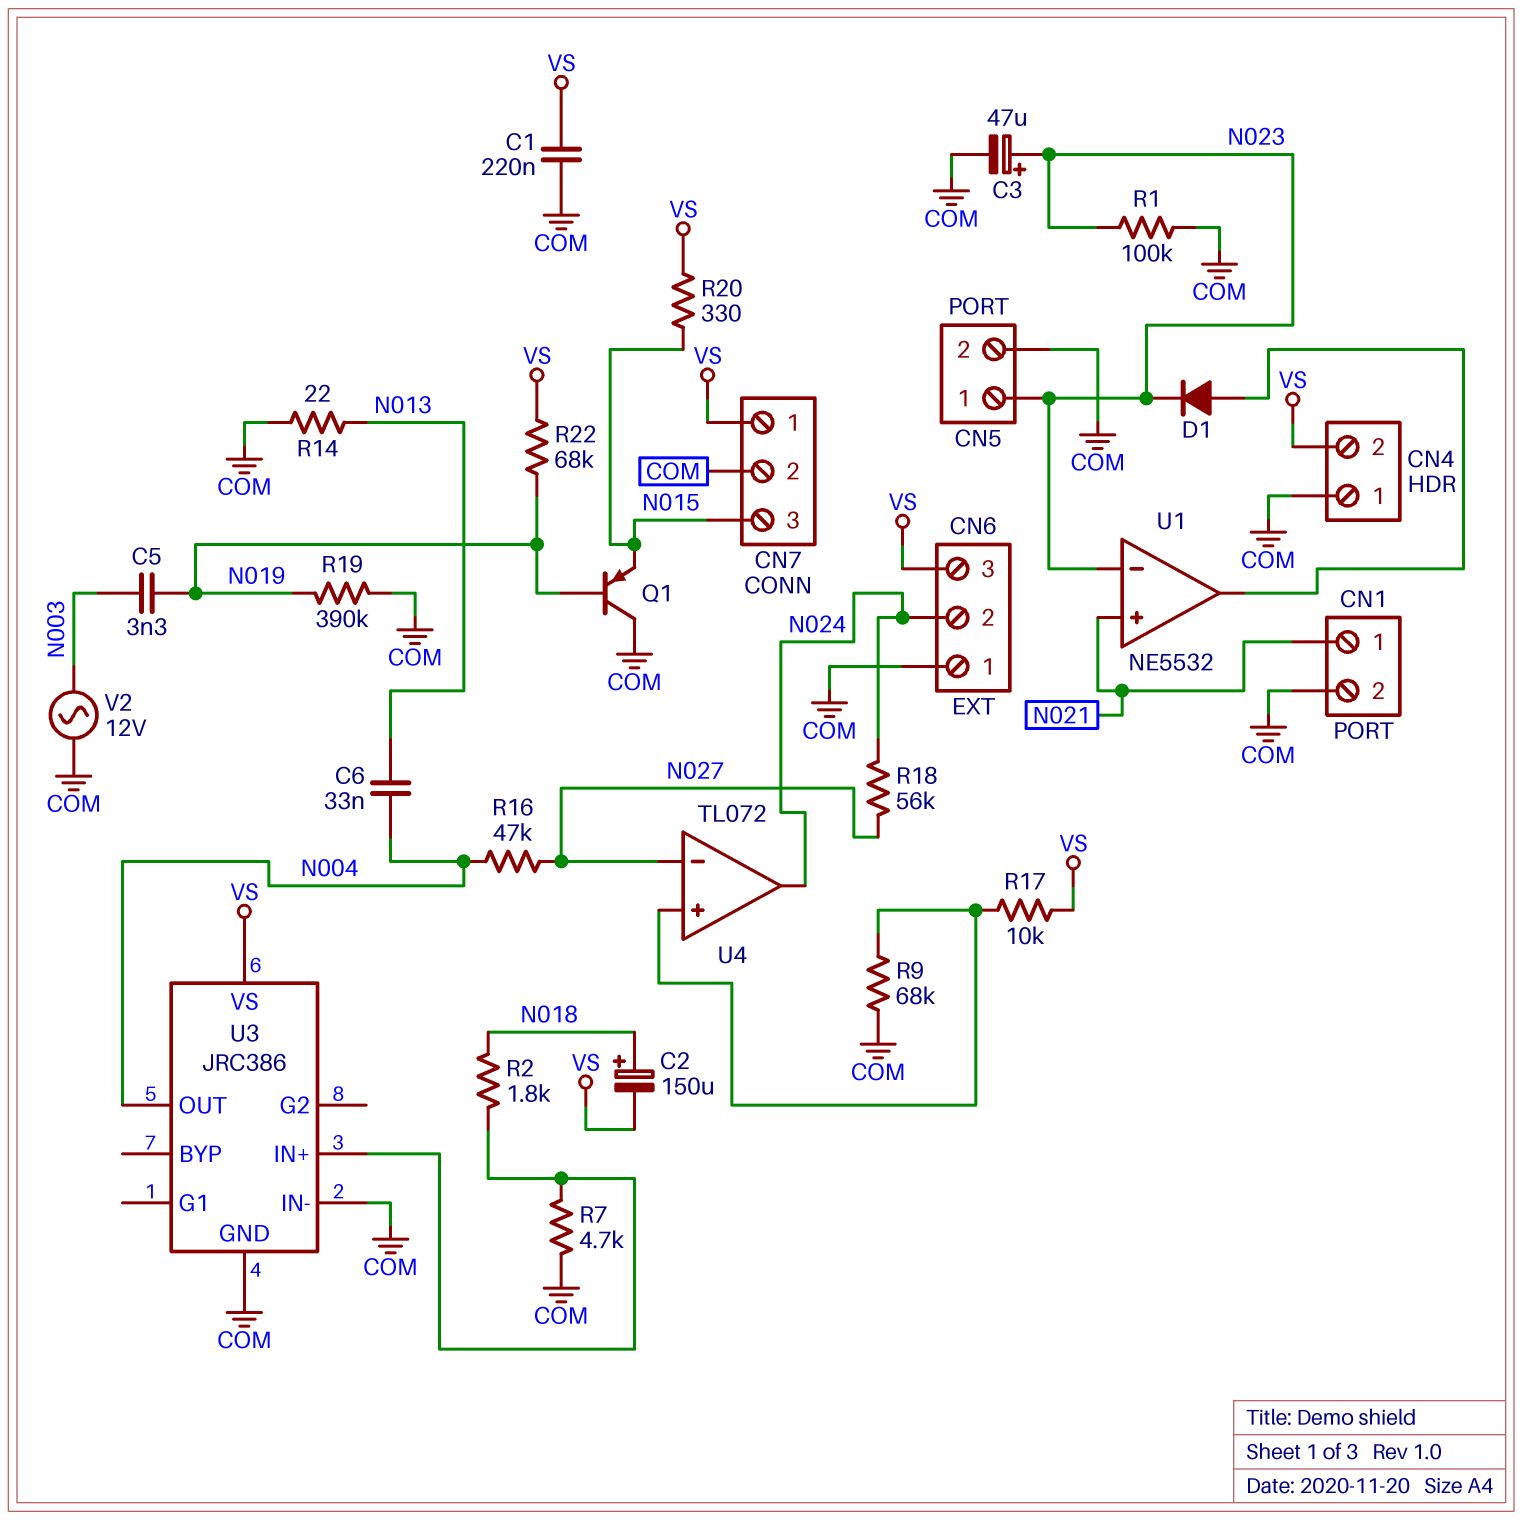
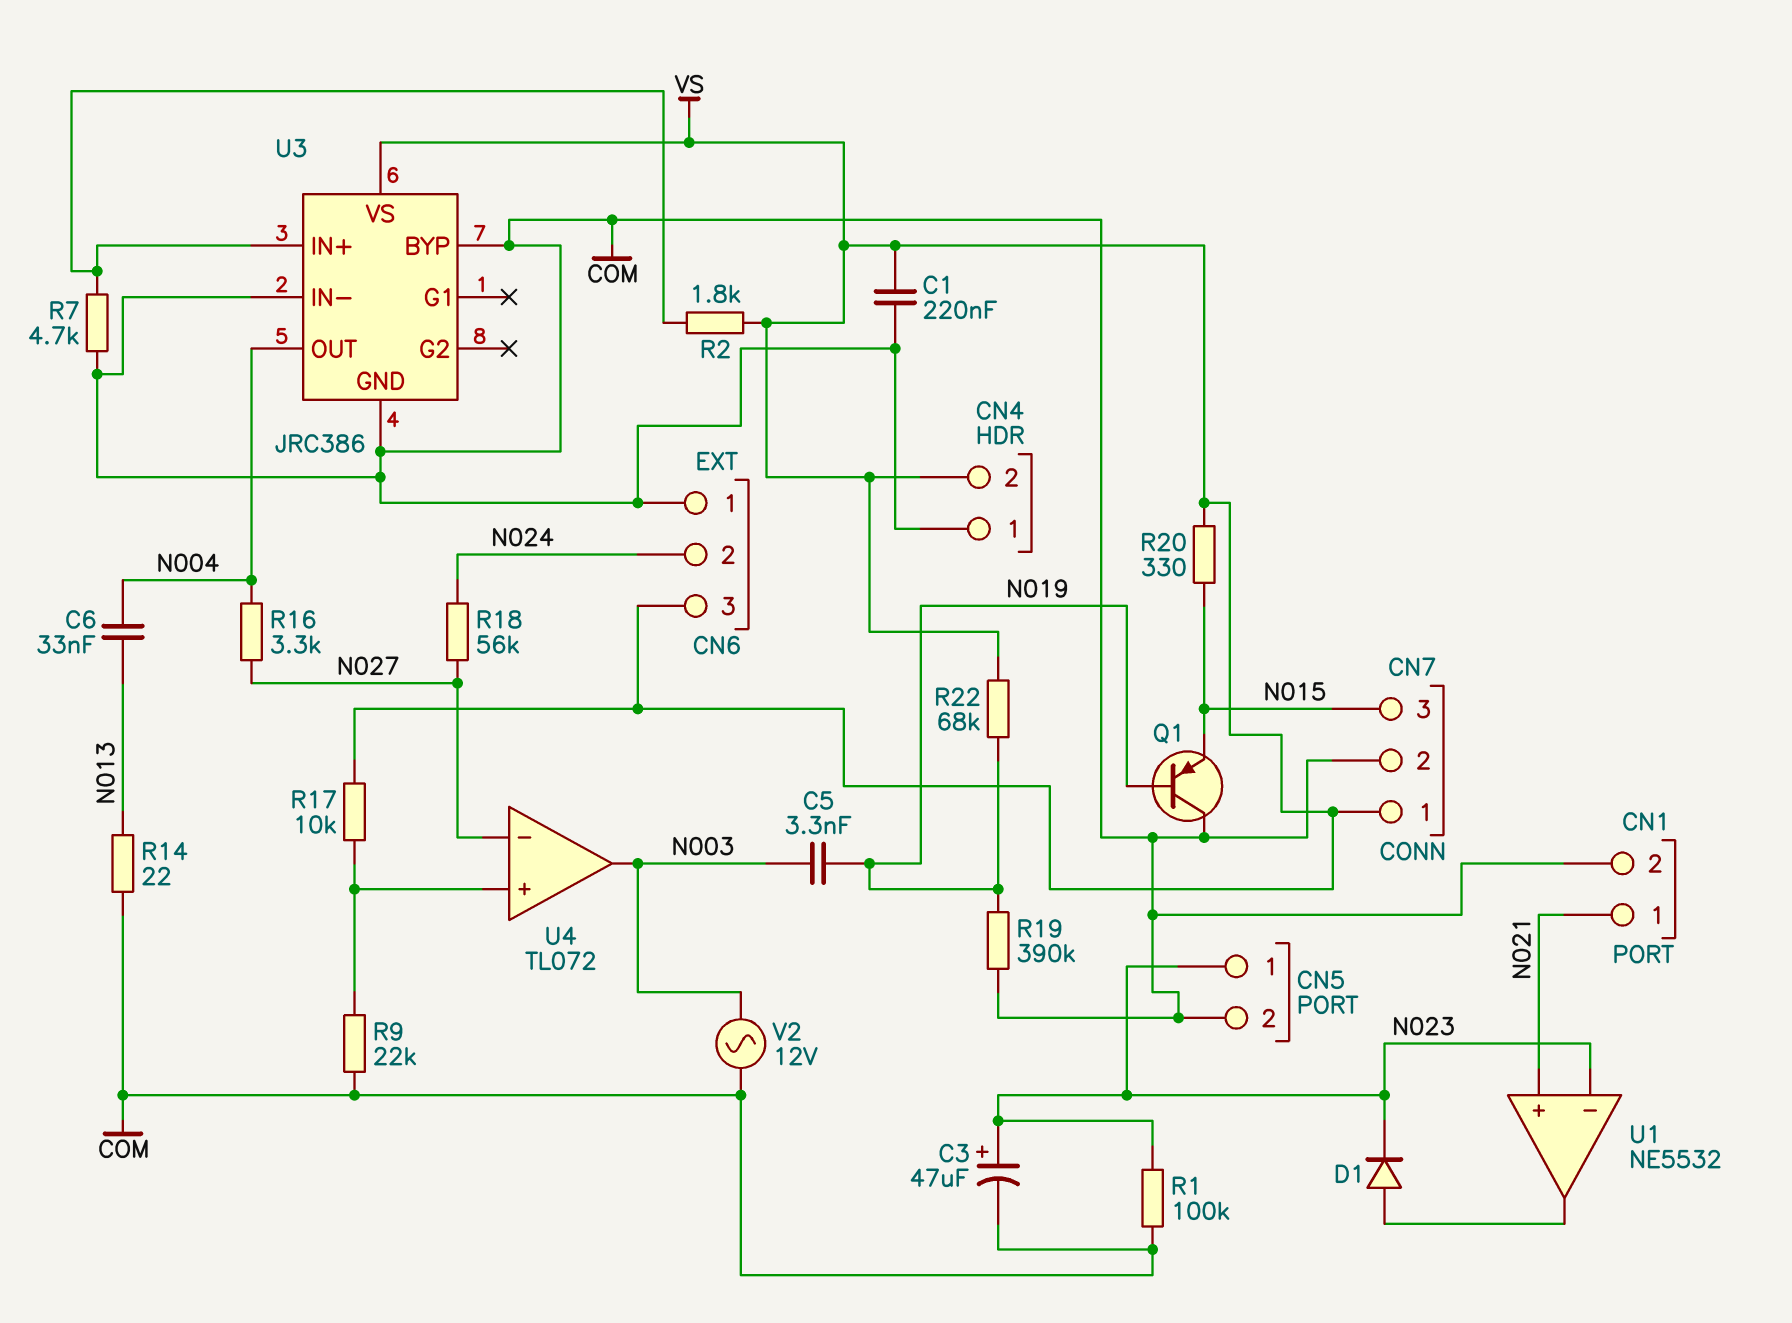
C2: 150uF (plus N018, minus VS) -> none
R2: 1.8k (N018, U3/IN+) -> 1.8k (U3/IN+, VS)
R9: 68k (COM, U4/in+) -> 22k (COM, U4/in+)
R16: 47k (N004, N027) -> 3.3k (N004, N027)
U3 pin BYP: none -> COM
U4 pin out: N024 -> N003

